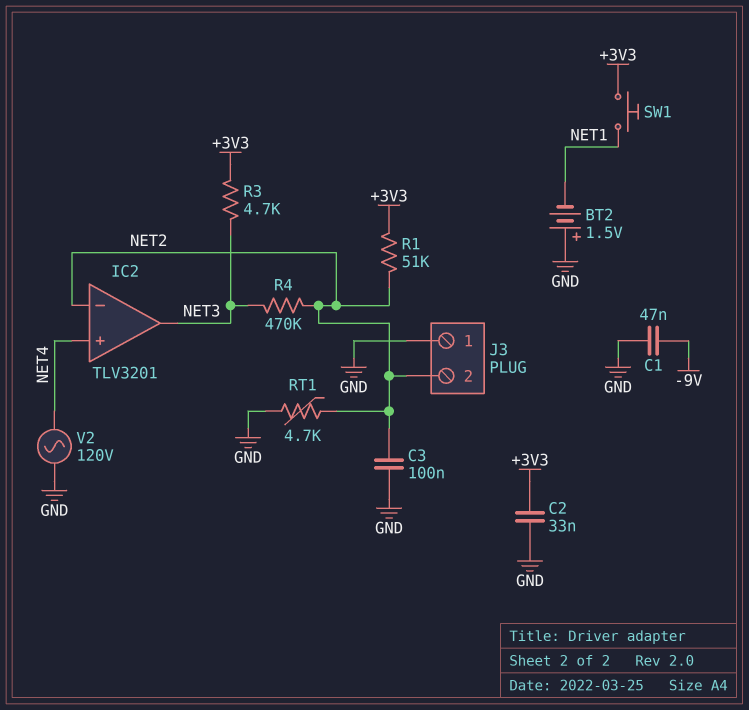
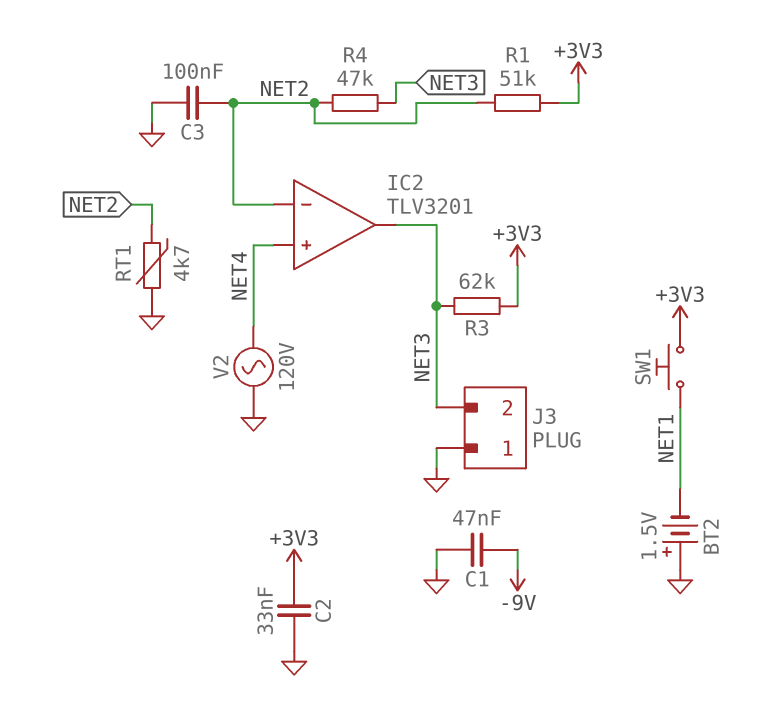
J3 pin 2: NET2 -> NET3
R3: 4.7k (+3V3, NET3) -> 62k (+3V3, NET3)
R4: 470k (NET2, NET3) -> 47k (NET2, NET3)

